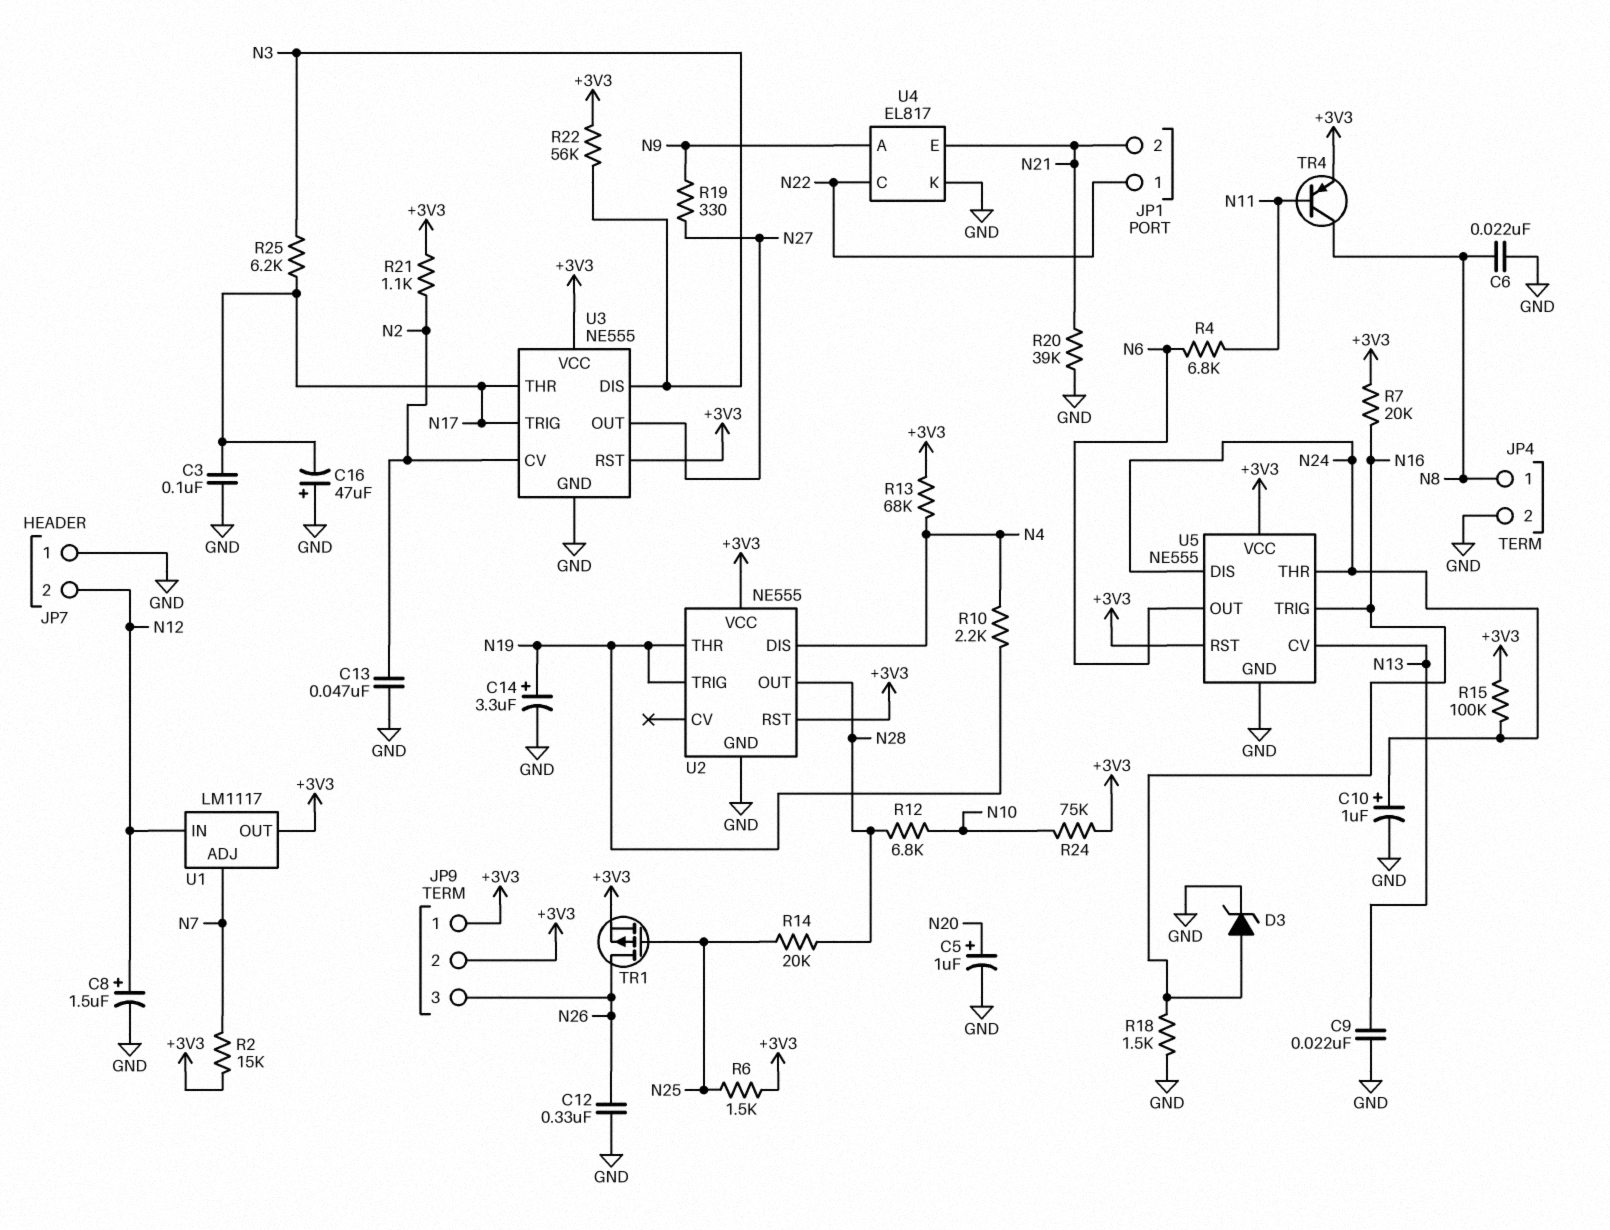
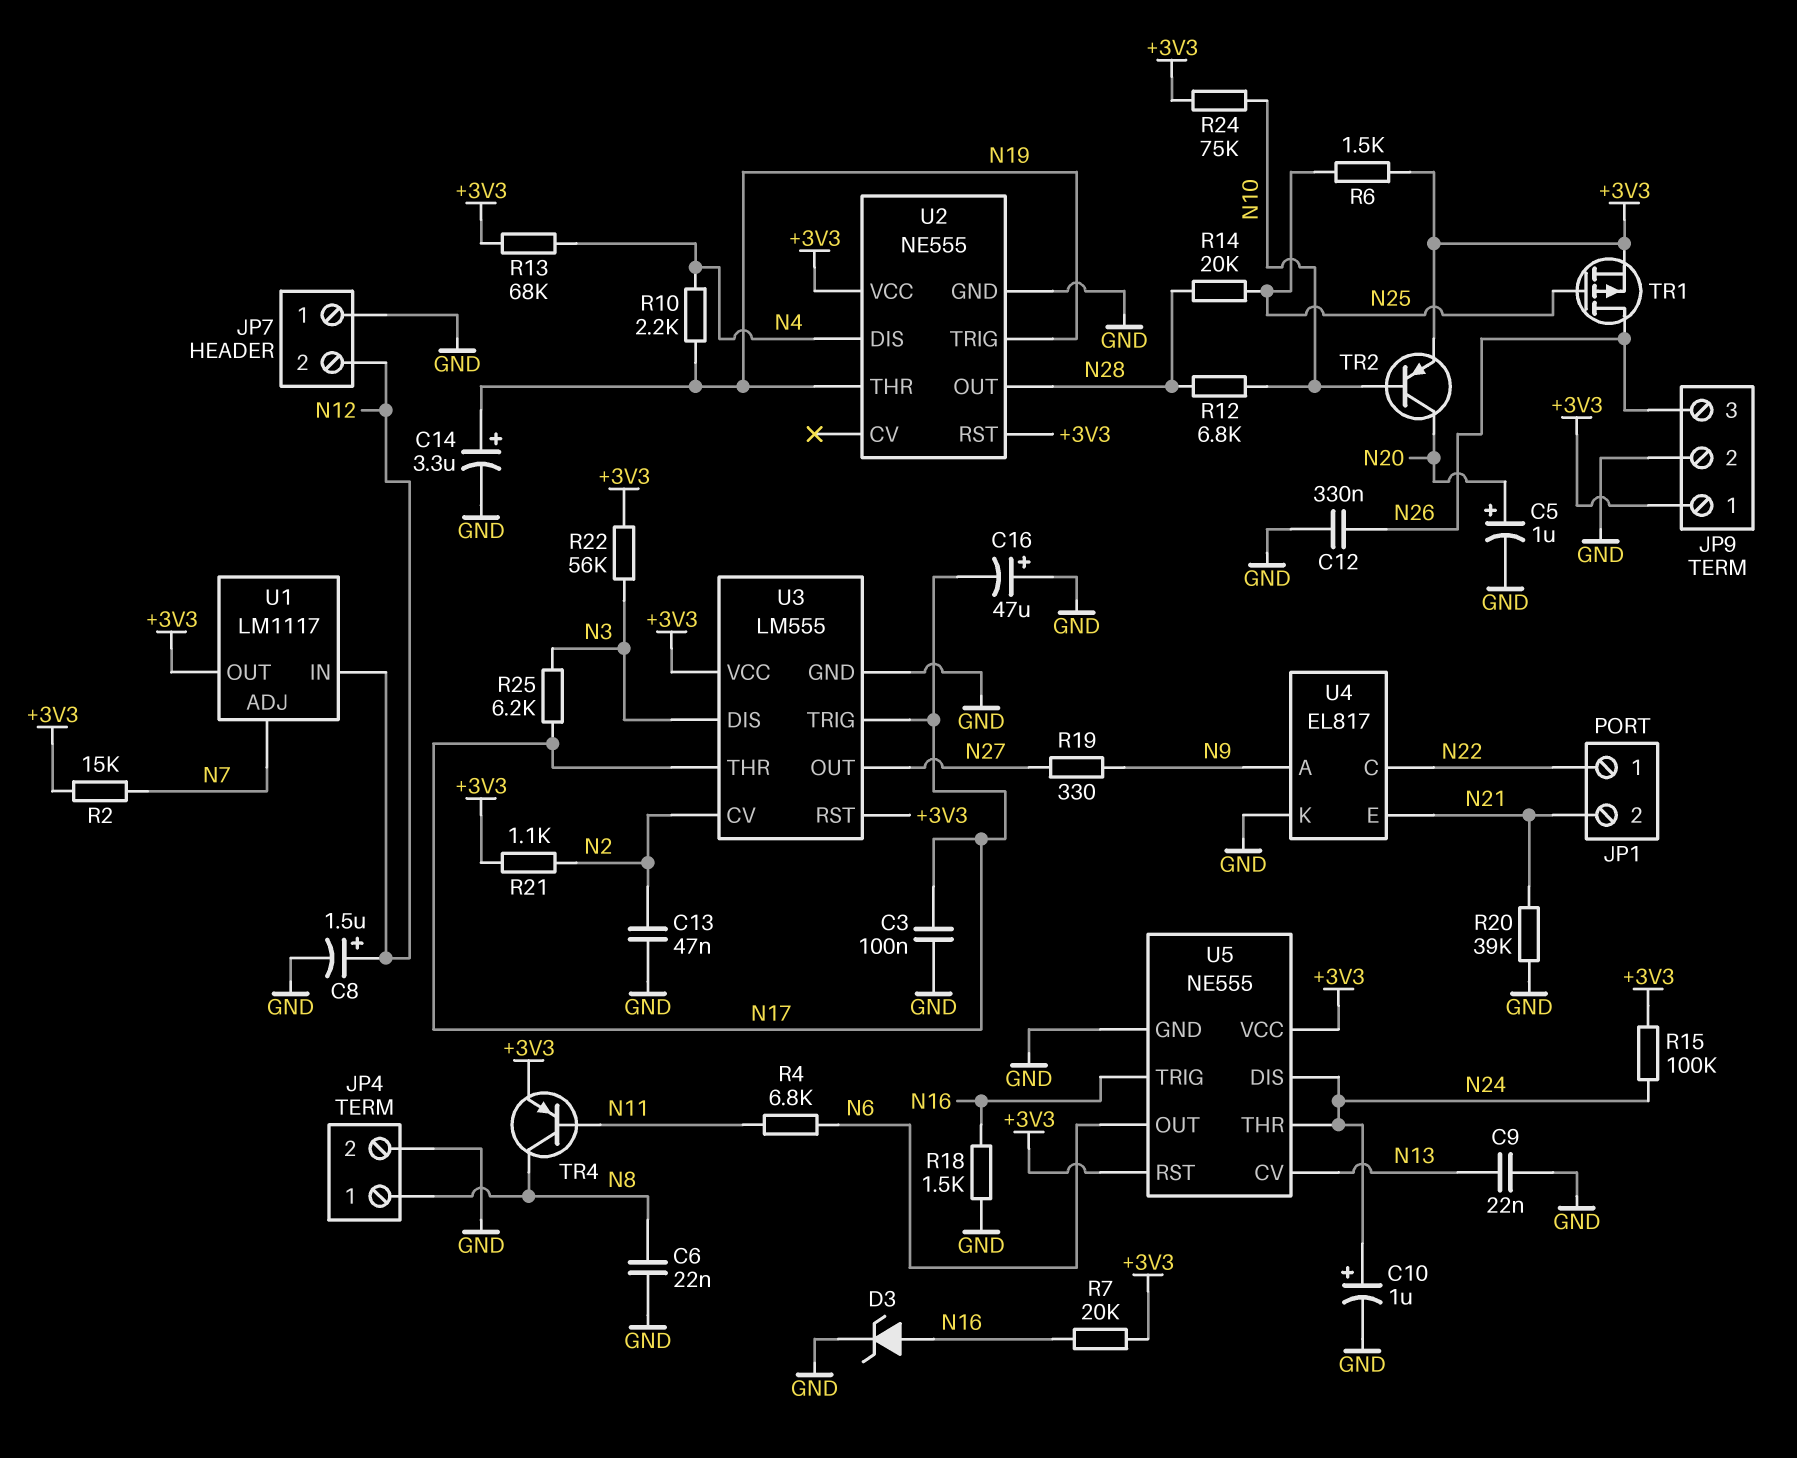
JP9 pin 2: +3V3 -> GND
TR2: none -> PNP (B N10, C N20, E +3V3)
U3: NE555 -> LM555

